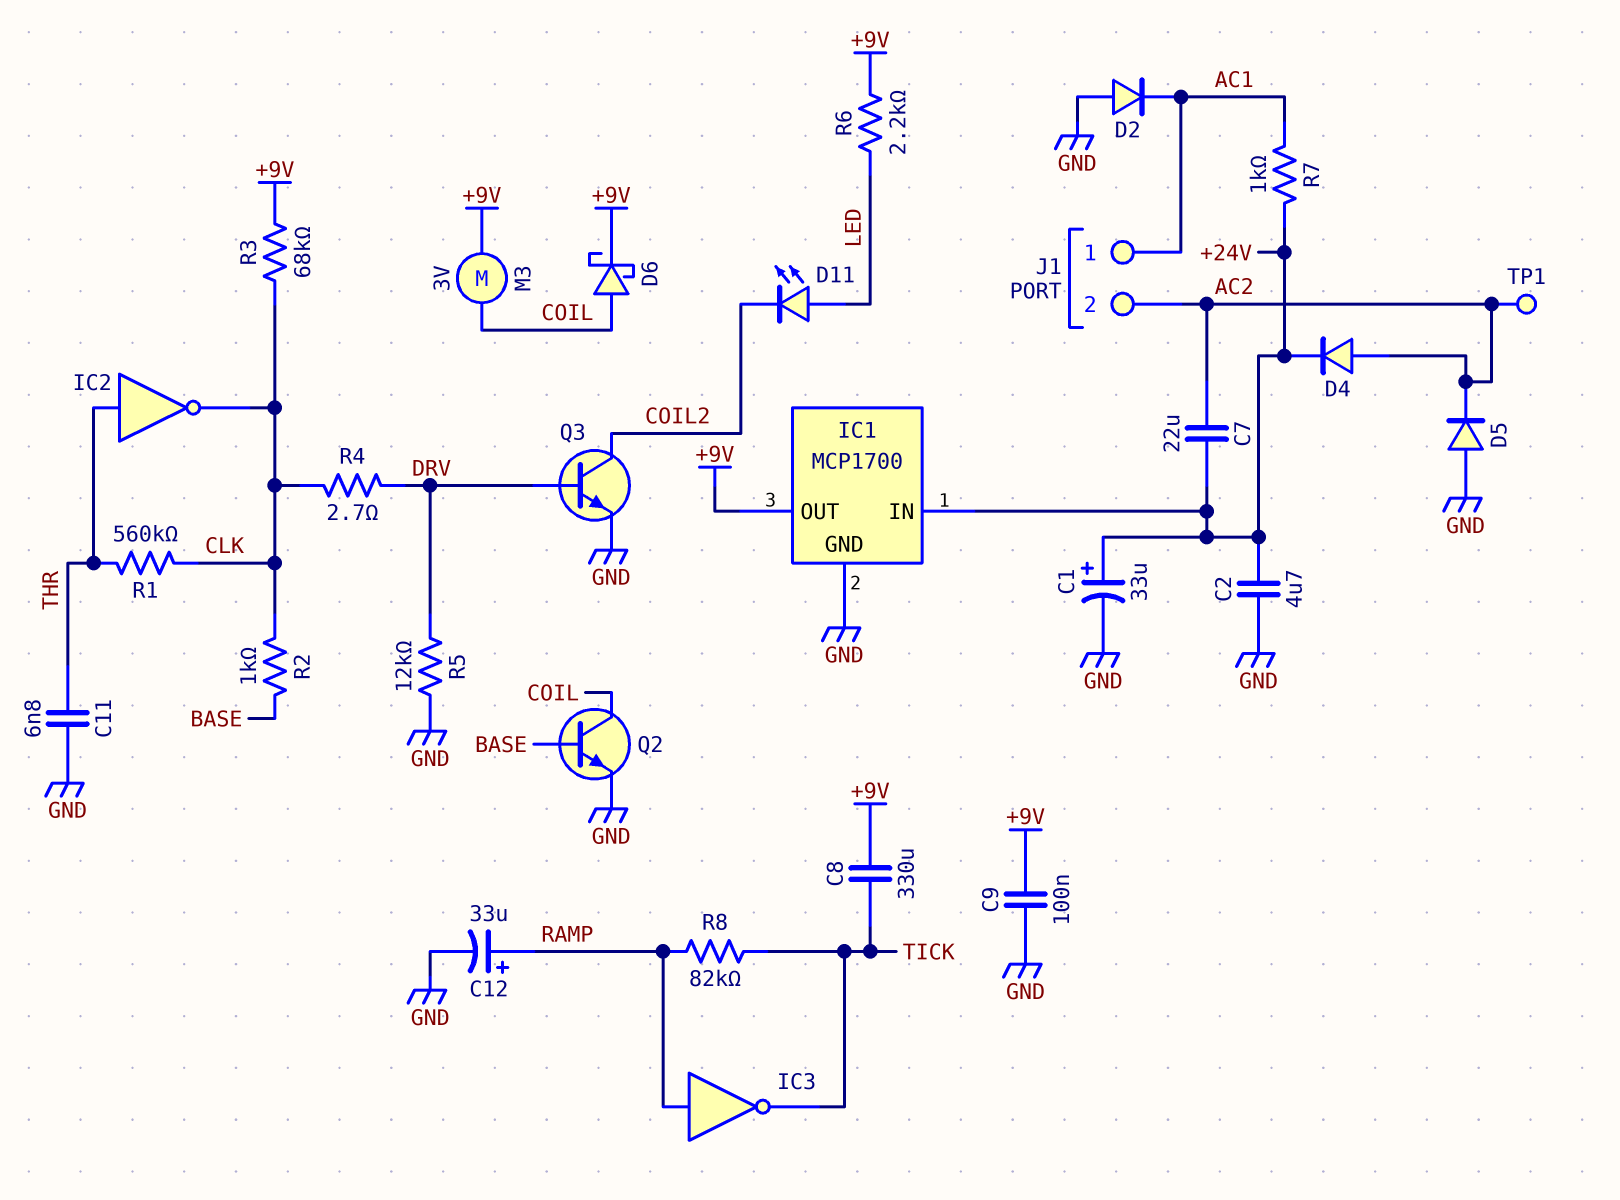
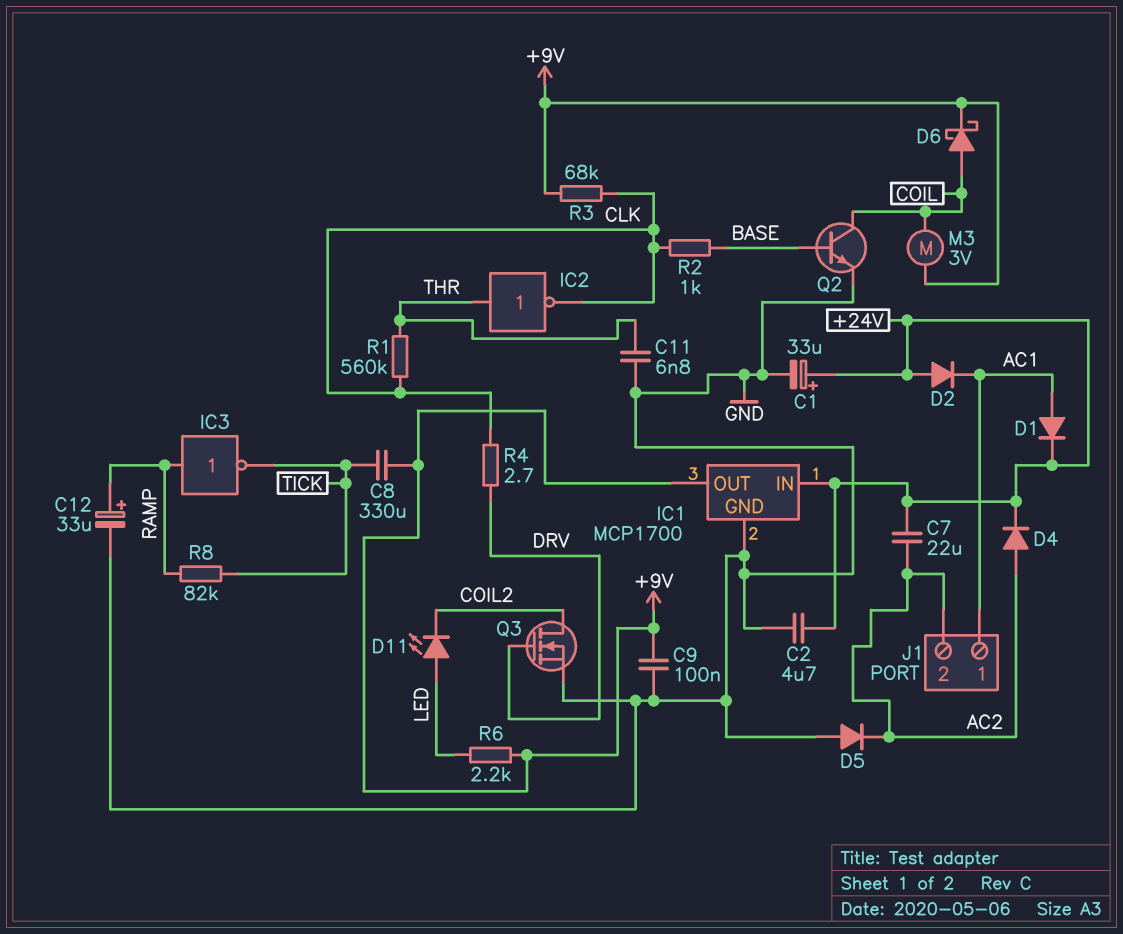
D1: none -> diode (A AC1, K +24V)
D2: diode (A GND, K AC1) -> diode (A +24V, K AC1)
Q3: NPN (B DRV, C COIL2, E GND) -> NMOS (G DRV, D COIL2, S GND)
R5: 12k (DRV, GND) -> none
R7: 1k (+24V, AC1) -> none
TP1: test point (AC2) -> none

